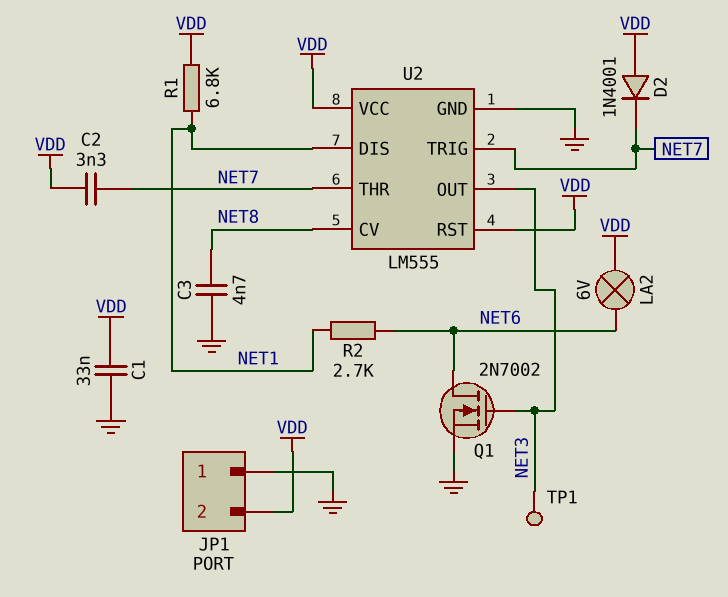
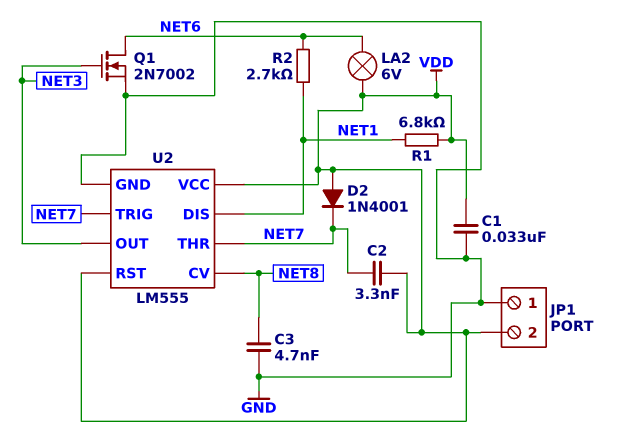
TP1: test point (NET3) -> none

